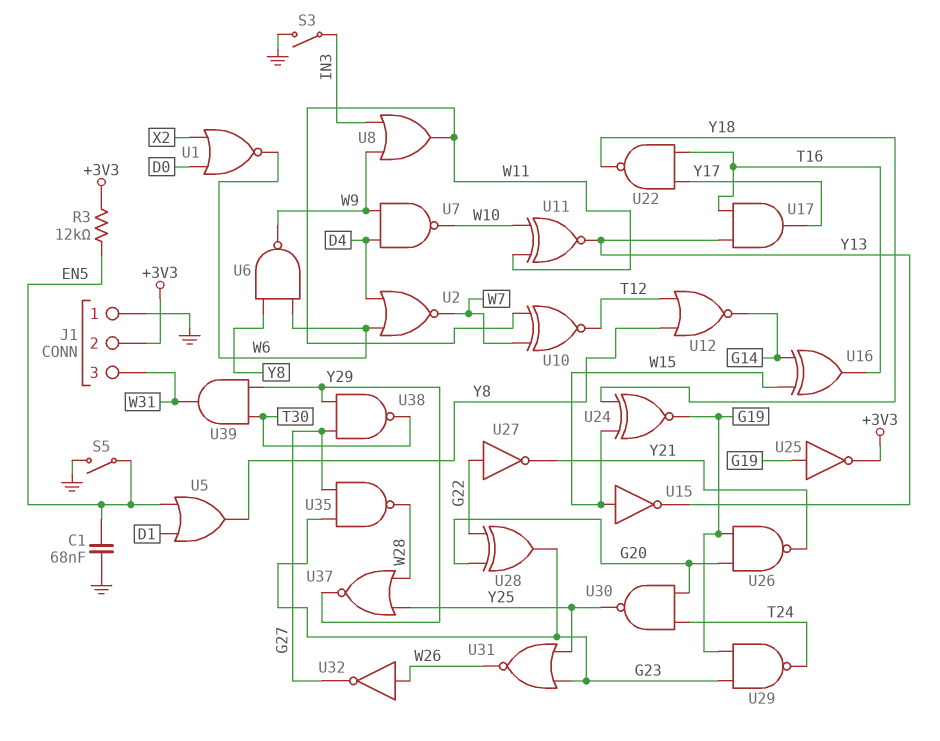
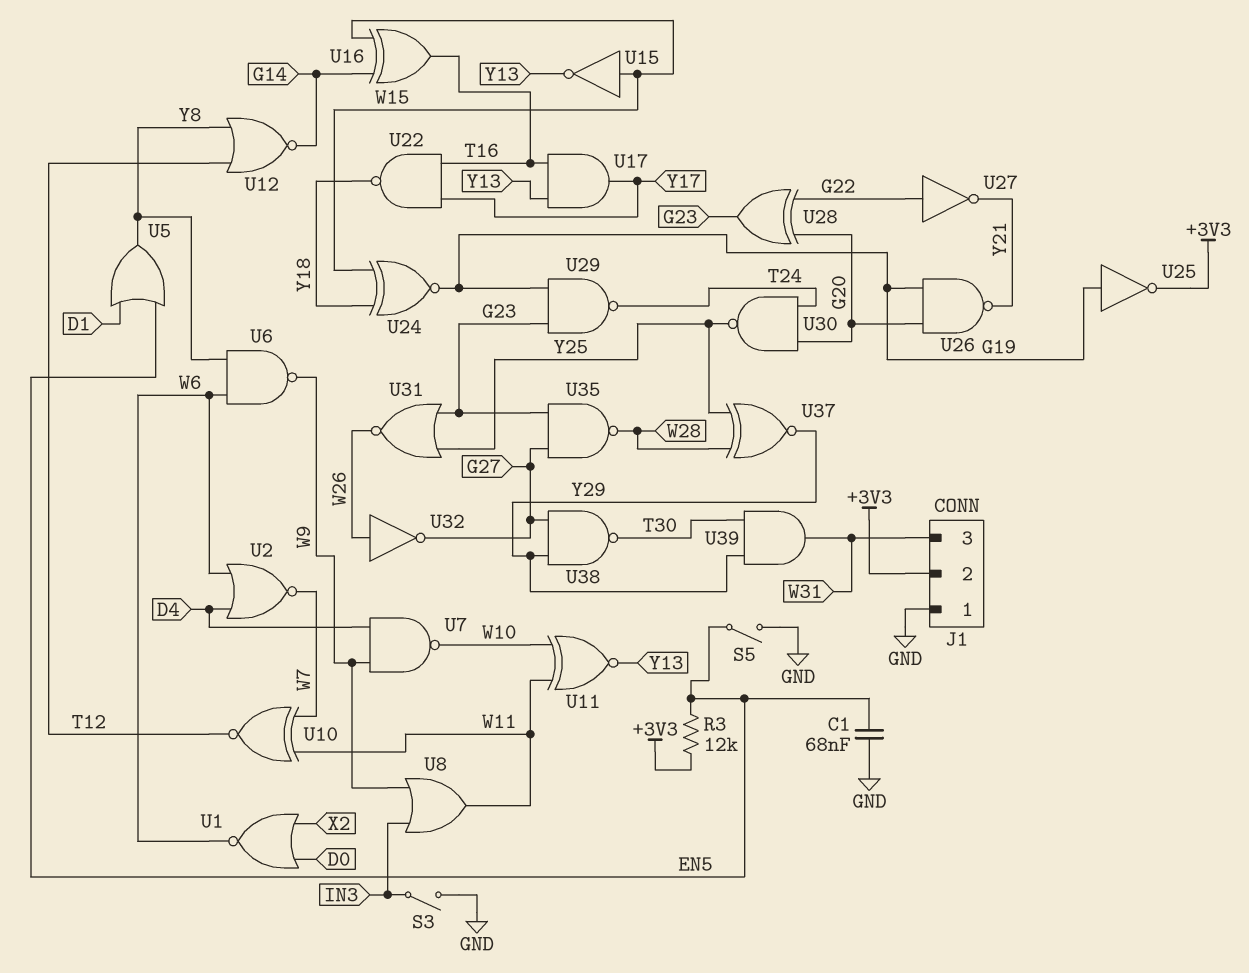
U37: NOR (in W28, in Y25, out Y29) -> XNOR (in W28, in Y25, out Y29)

